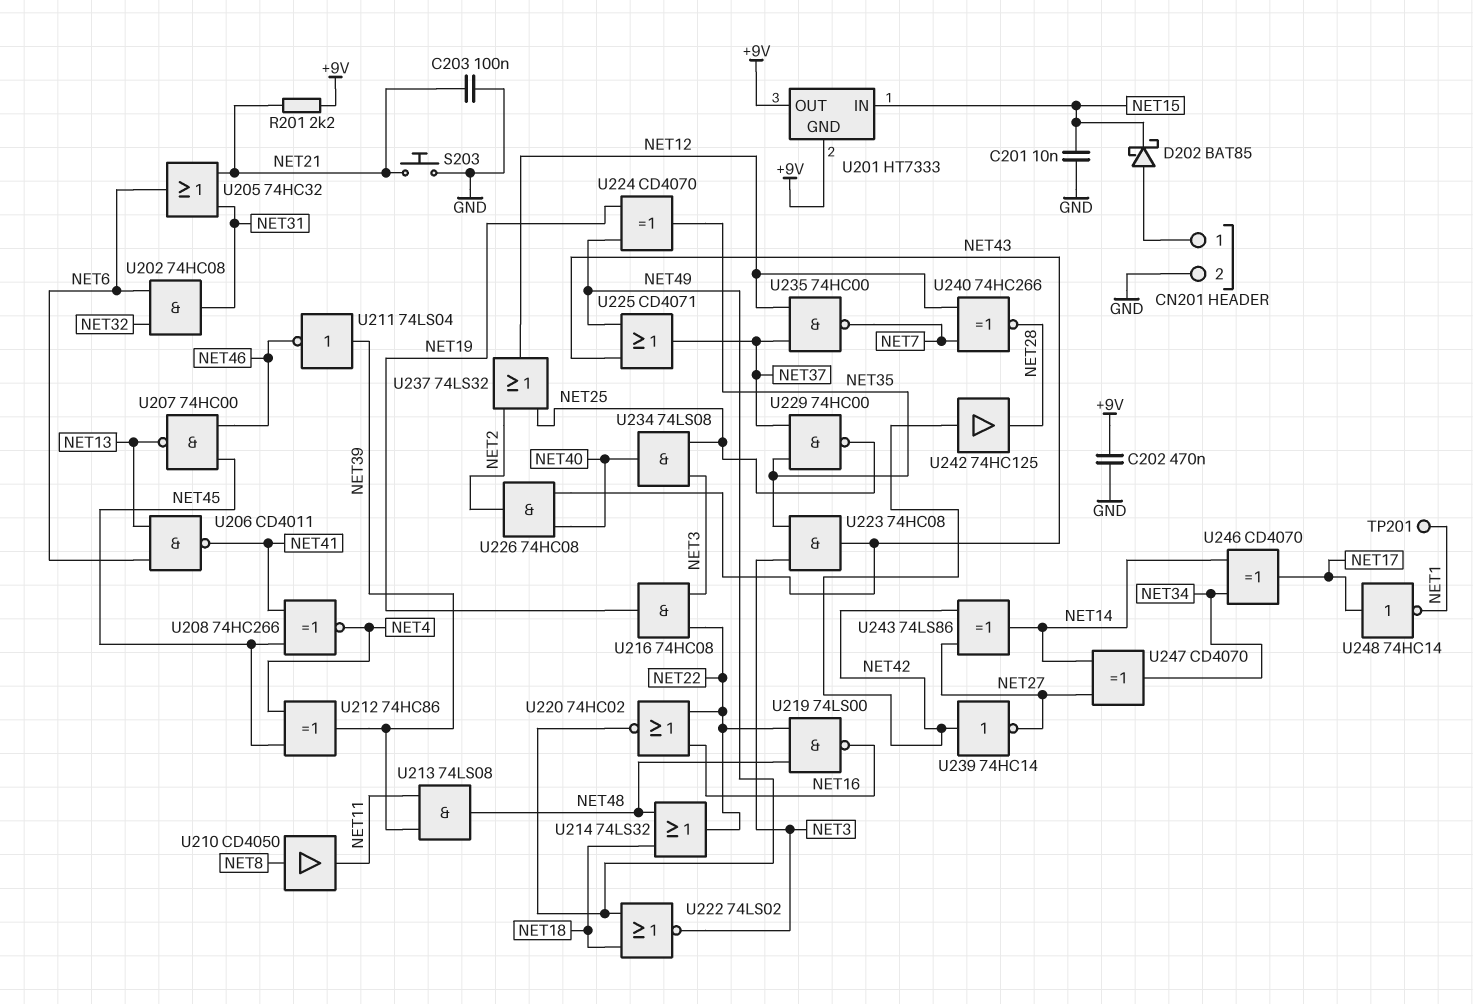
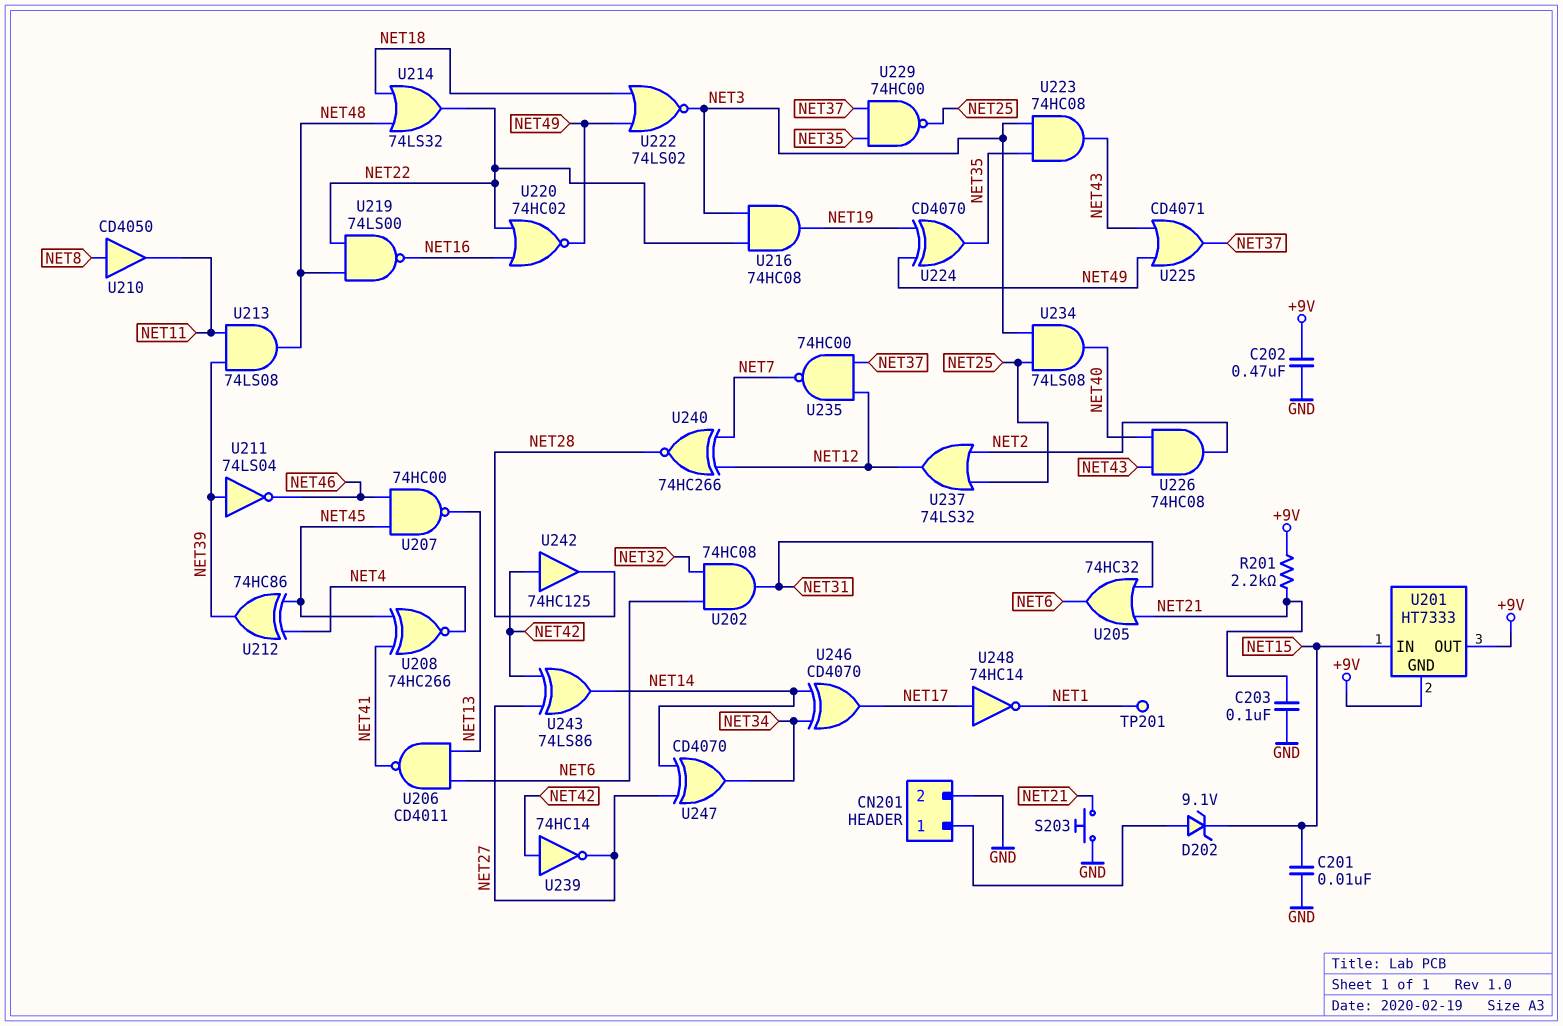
D202: schottky BAT85 (A CN201/1, K NET15) -> zener 9.1V (A CN201/1, K NET15)

